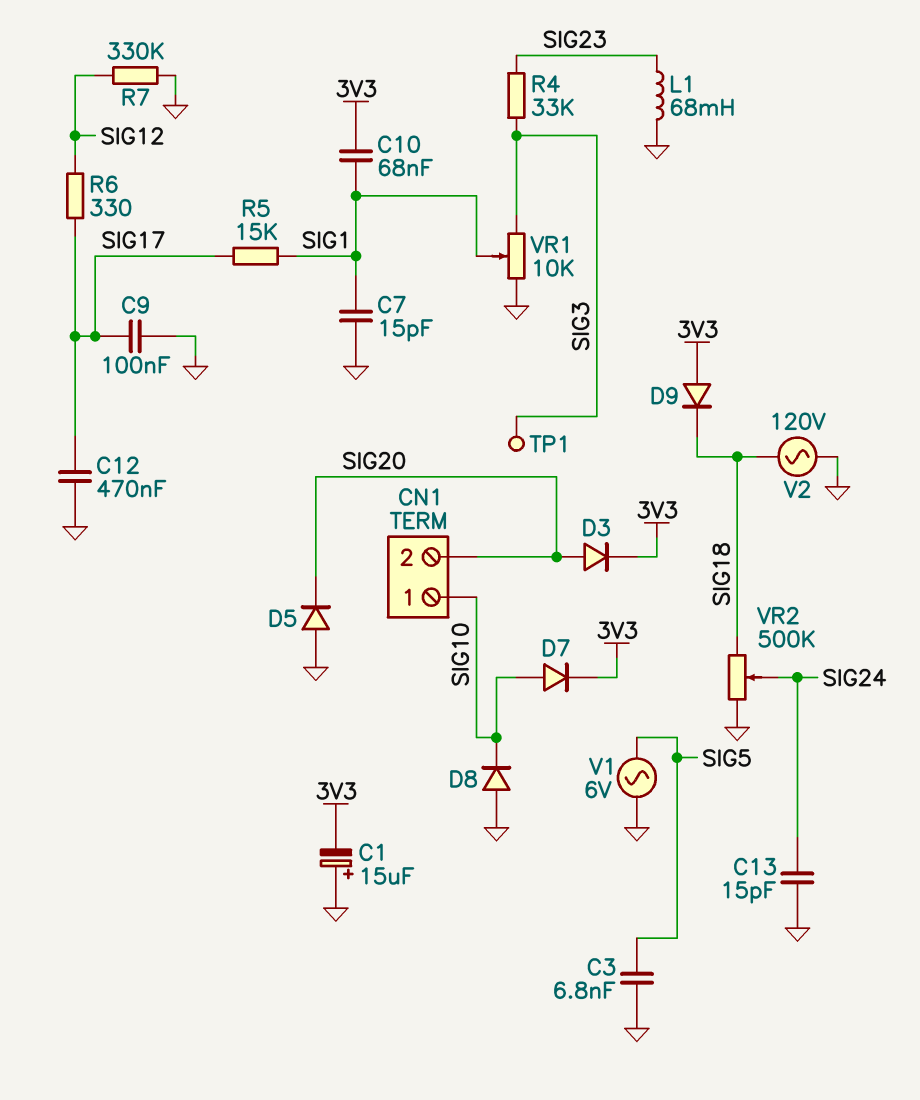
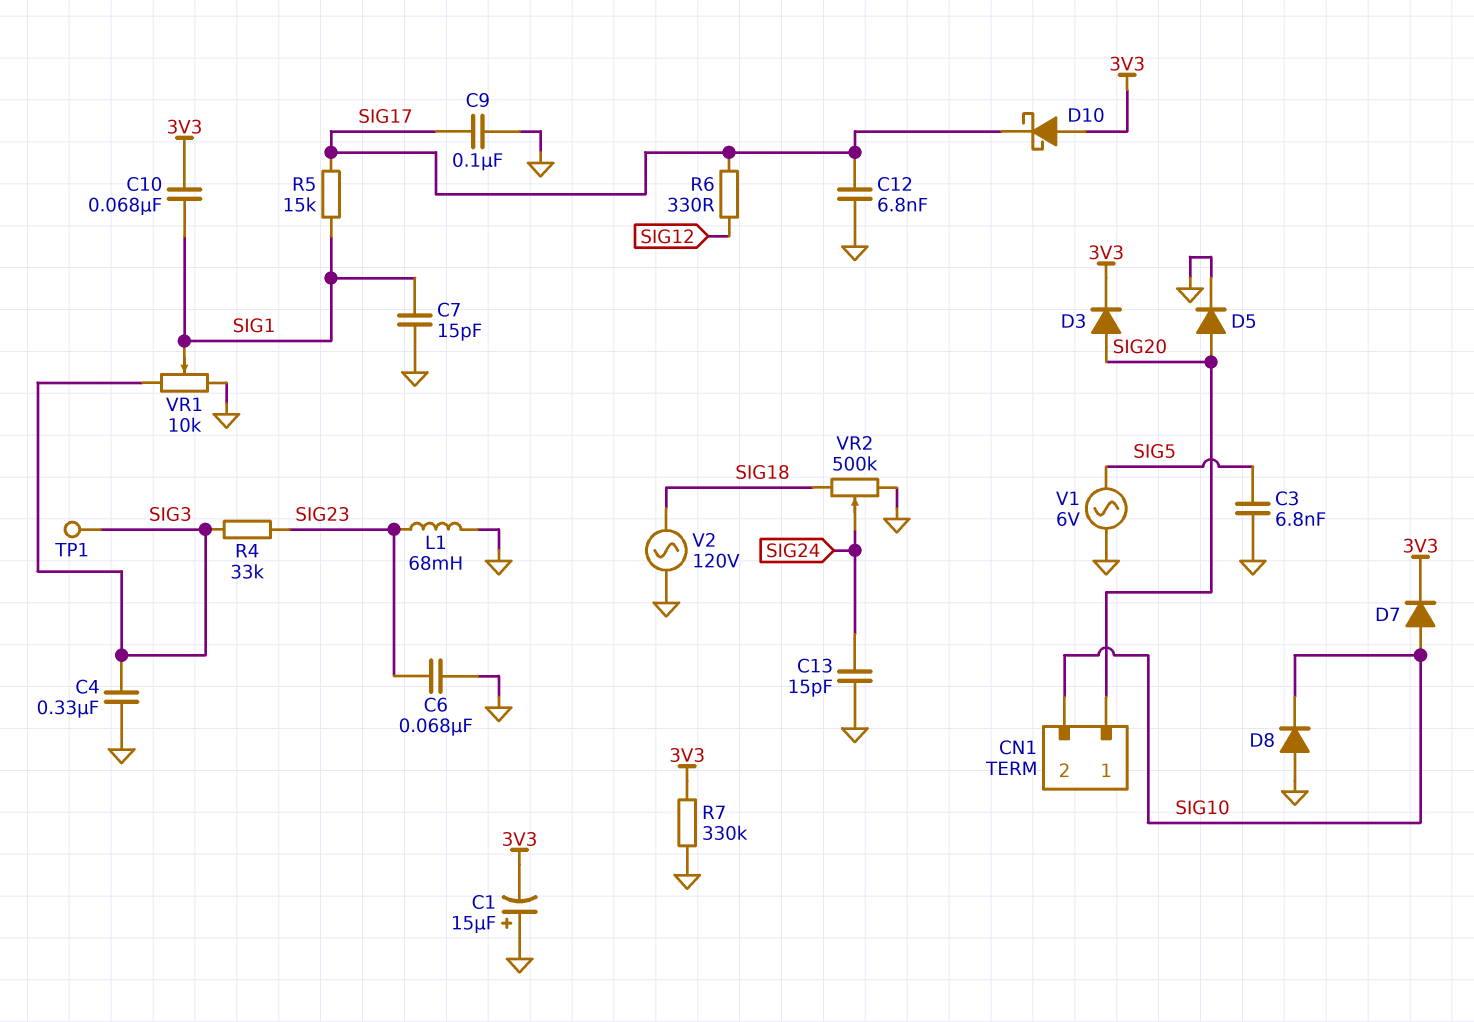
C4: none -> 330nF (GND, SIG3)
C6: none -> 68nF (GND, SIG23)
C12: 470nF (GND, SIG17) -> 6.8nF (GND, SIG17)
CN1 pin 1: SIG10 -> SIG20
CN1 pin 2: SIG20 -> SIG10
D5: diode (A GND, K SIG20) -> diode (A SIG20, K GND)
D9: diode (A 3V3, K SIG18) -> none
D10: none -> schottky (A 3V3, K SIG17)
R7: 330k (GND, SIG12) -> 330k (3V3, GND)

